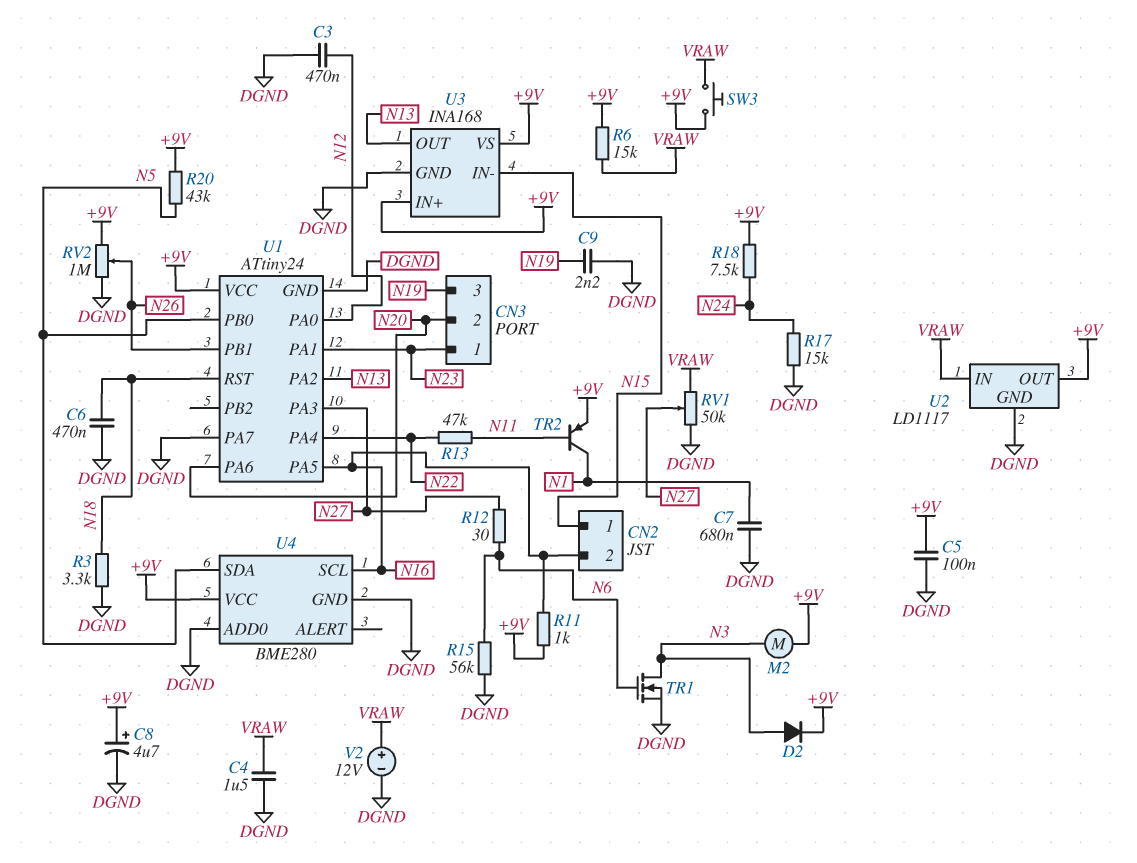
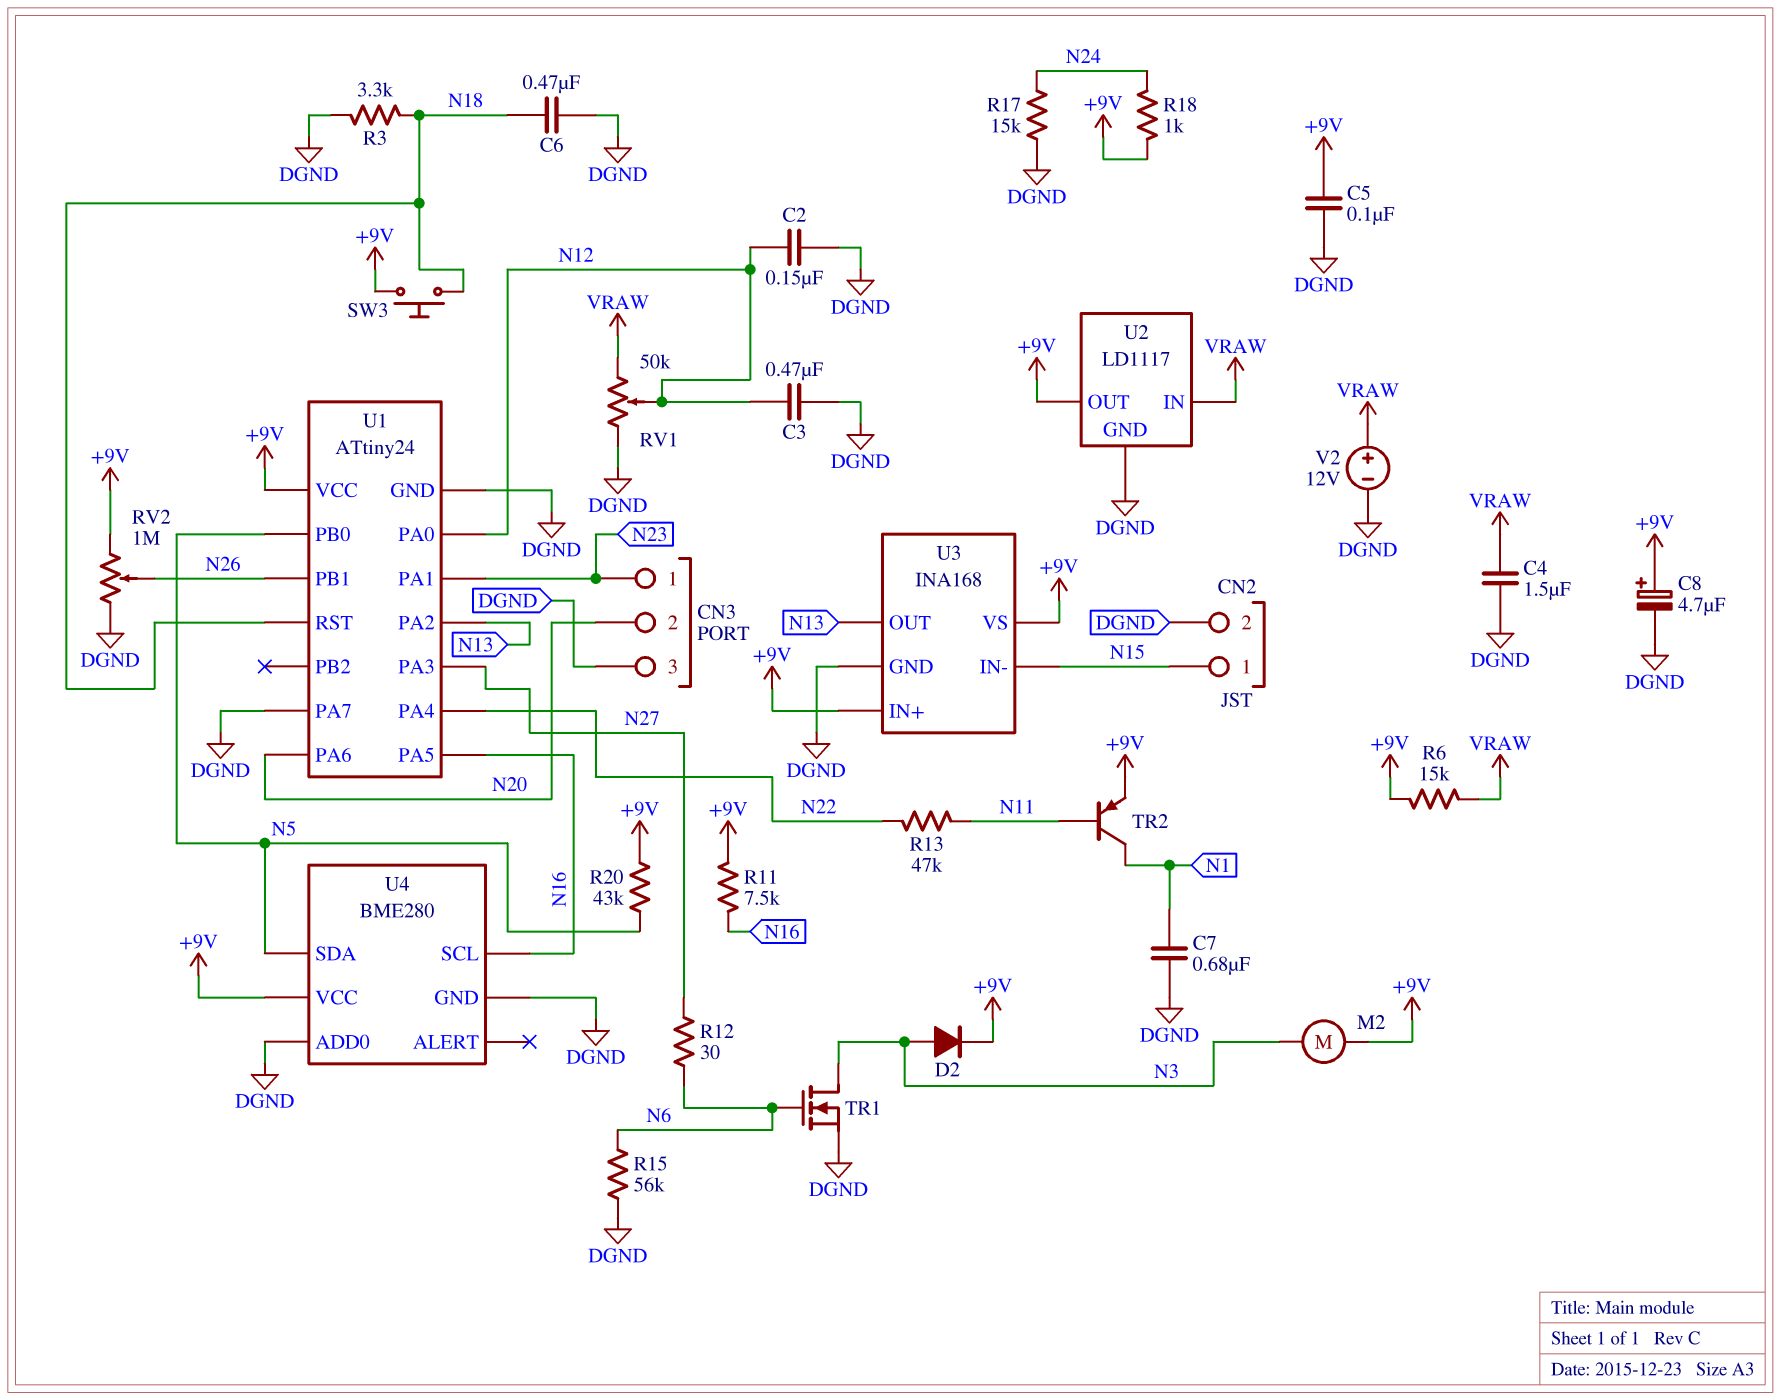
C2: none -> 150nF (DGND, N12)
C9: 2.2nF (DGND, N19) -> none
CN2 pin 2: N16 -> DGND
CN3 pin 3: N19 -> DGND
R11: 1k (+9V, N16) -> 7.5k (+9V, N16)
R18: 7.5k (+9V, N24) -> 1k (+9V, N24)
RV1: 50k (DGND, VRAW, wiper N27) -> 50k (DGND, VRAW, wiper N12)
SW3: button (+9V, VRAW) -> button (+9V, N18)

